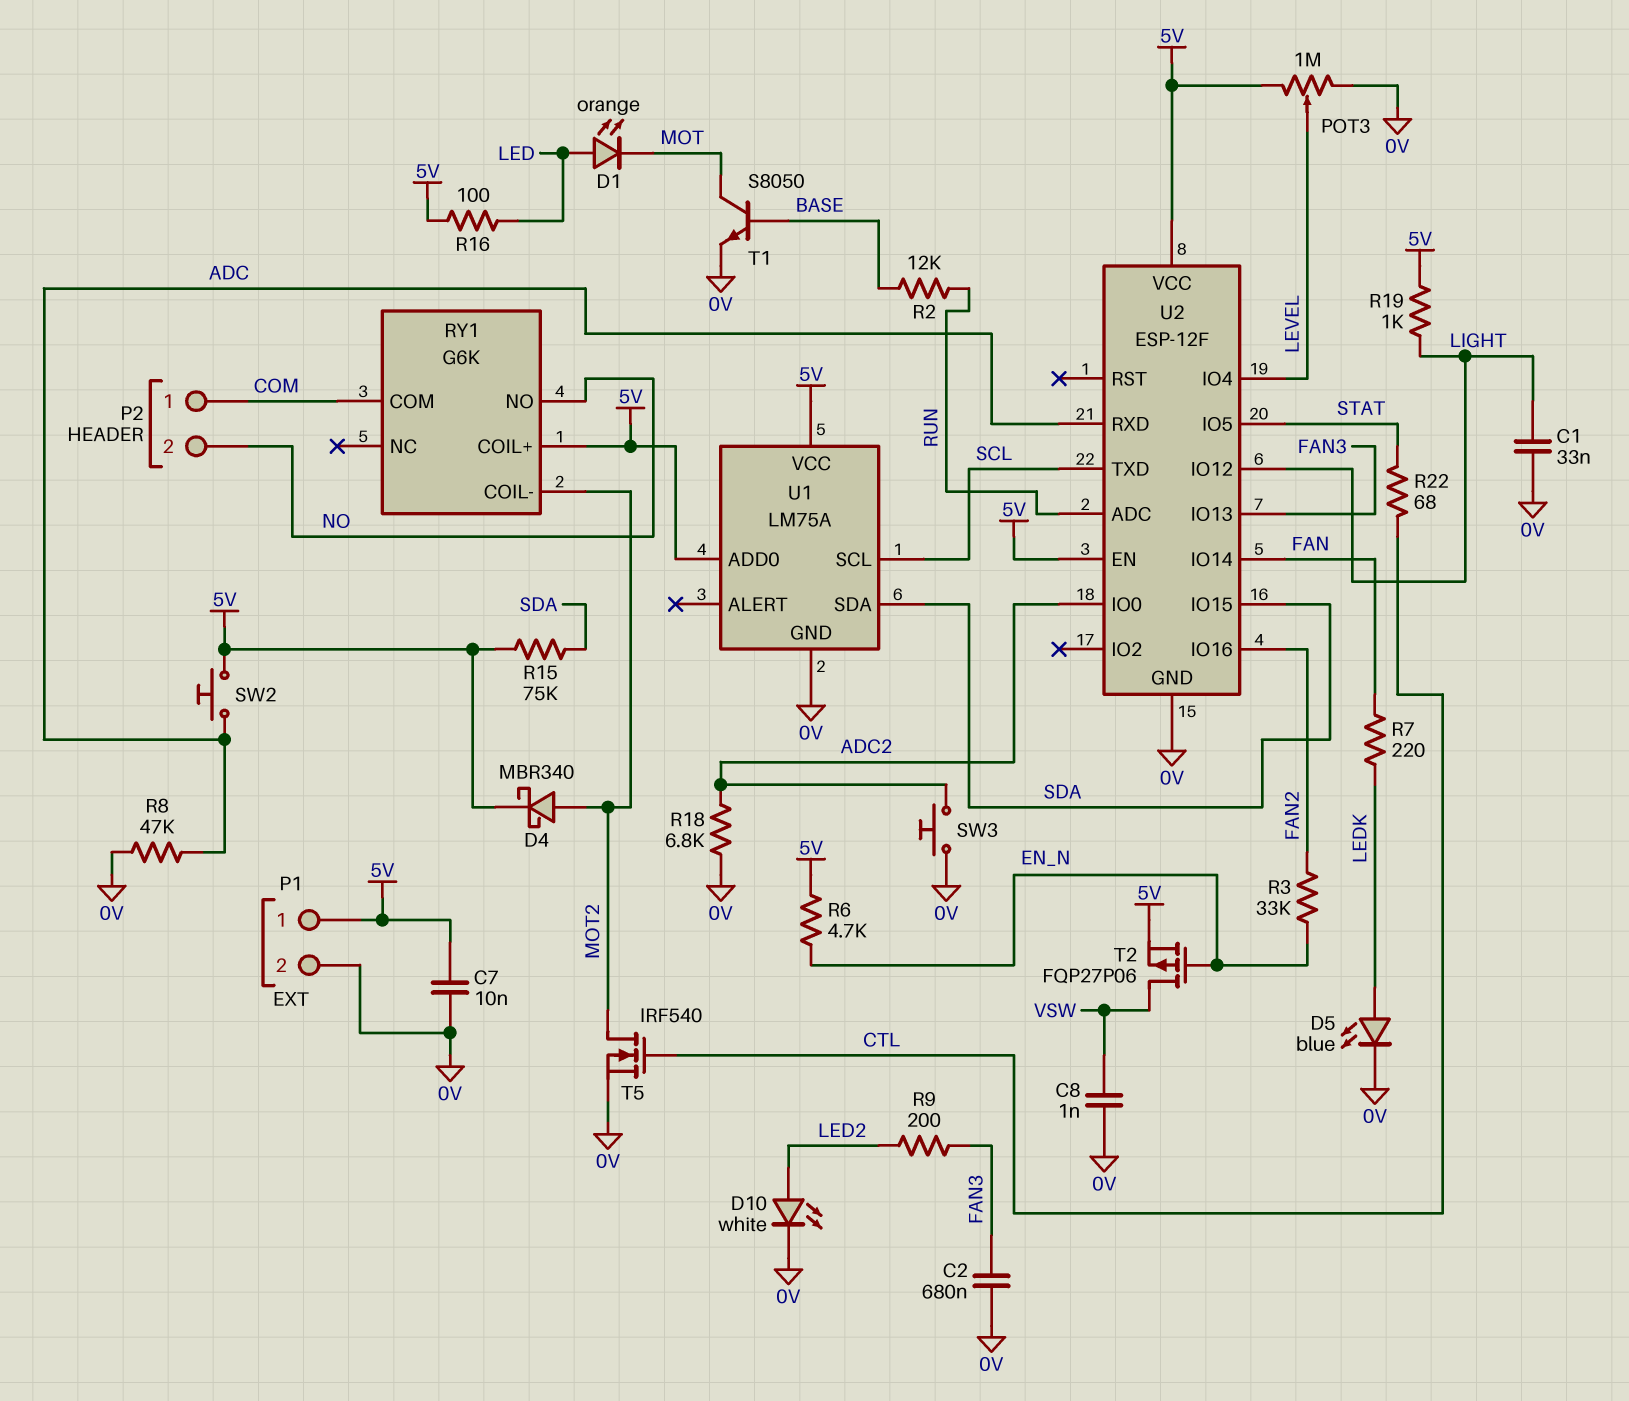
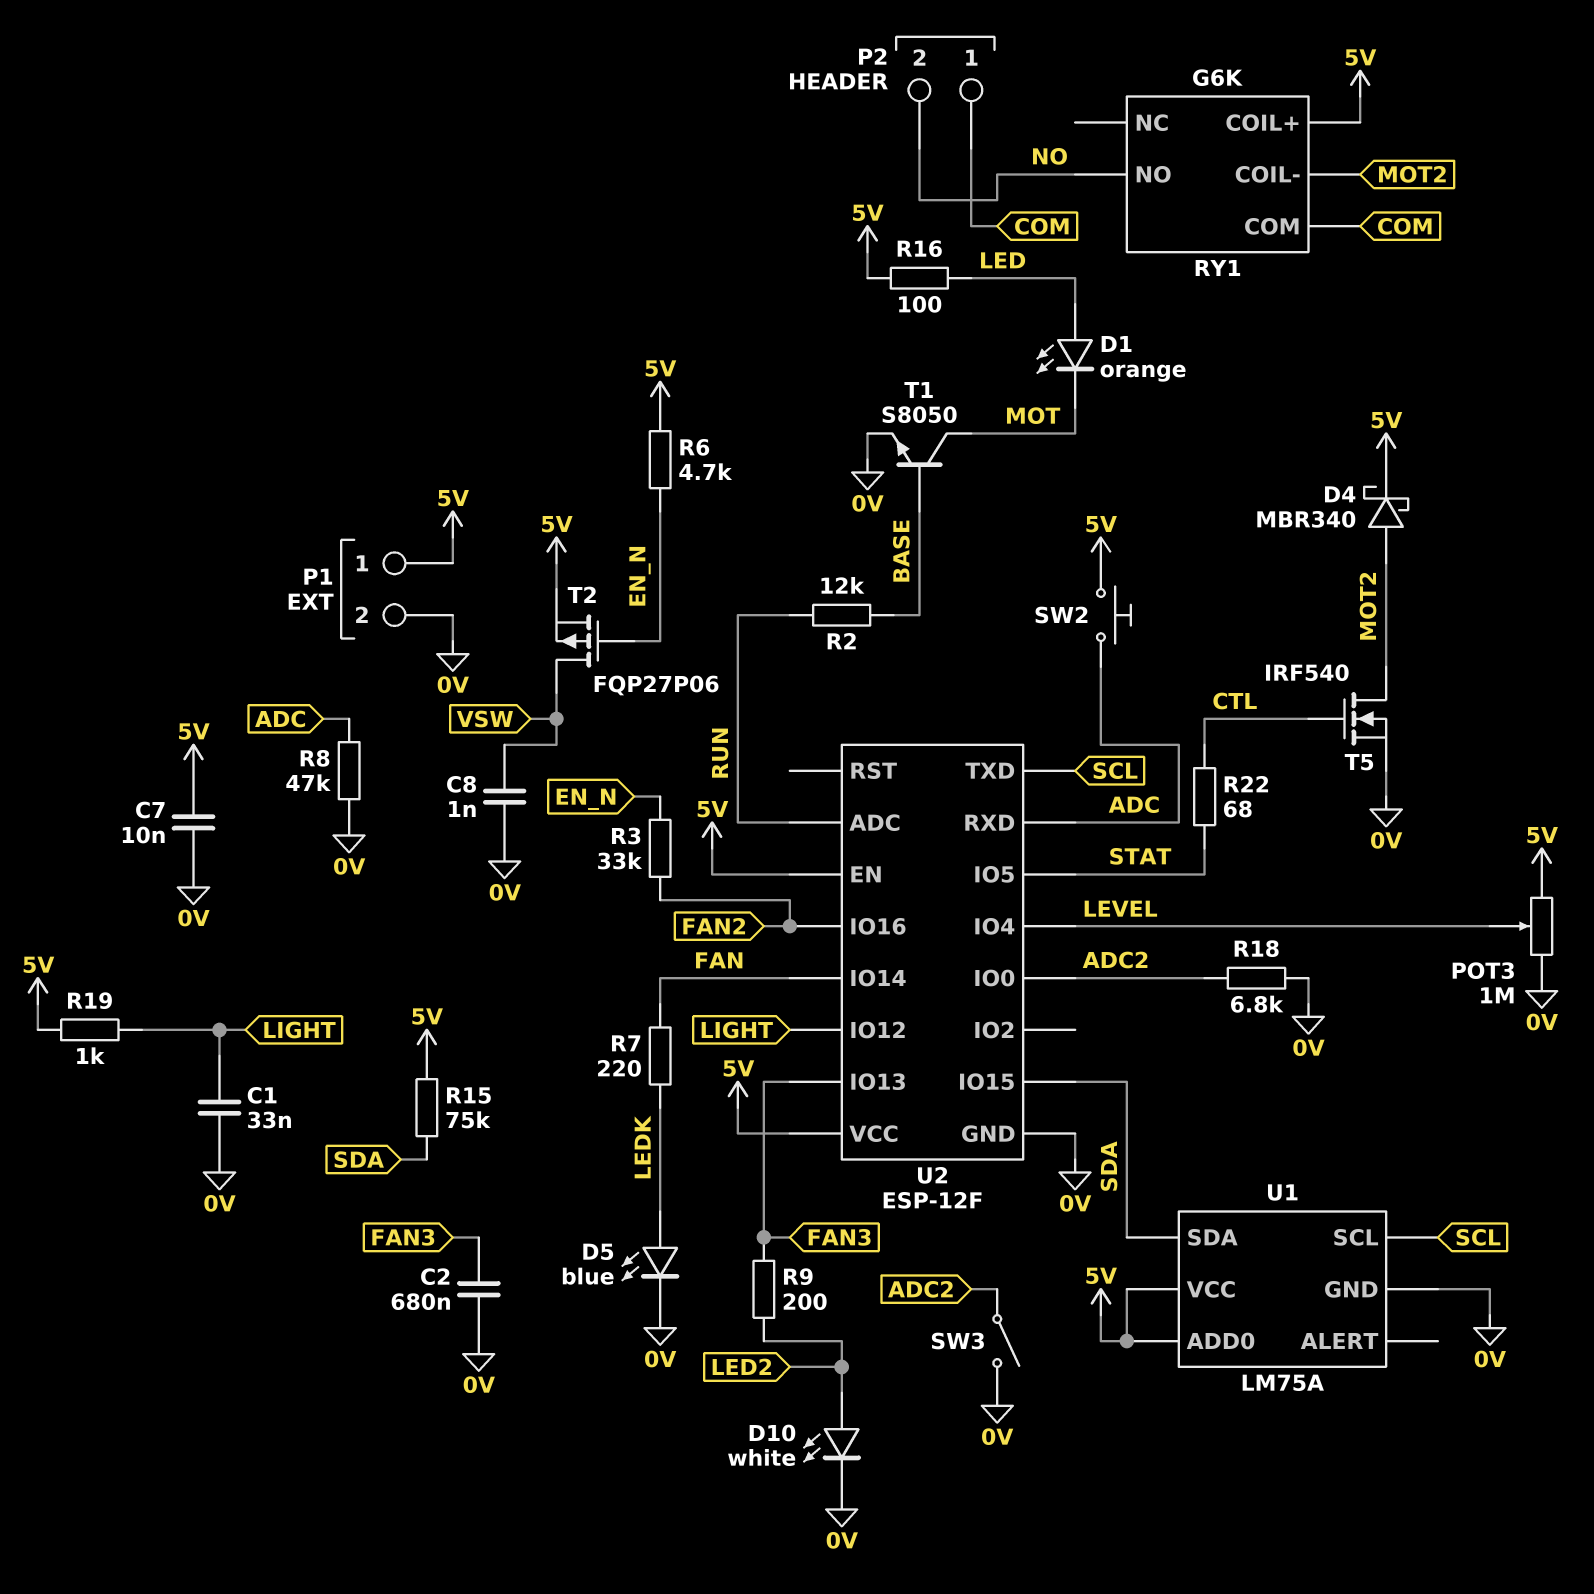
SW3: button (0V, ADC2) -> switch (0V, ADC2)

